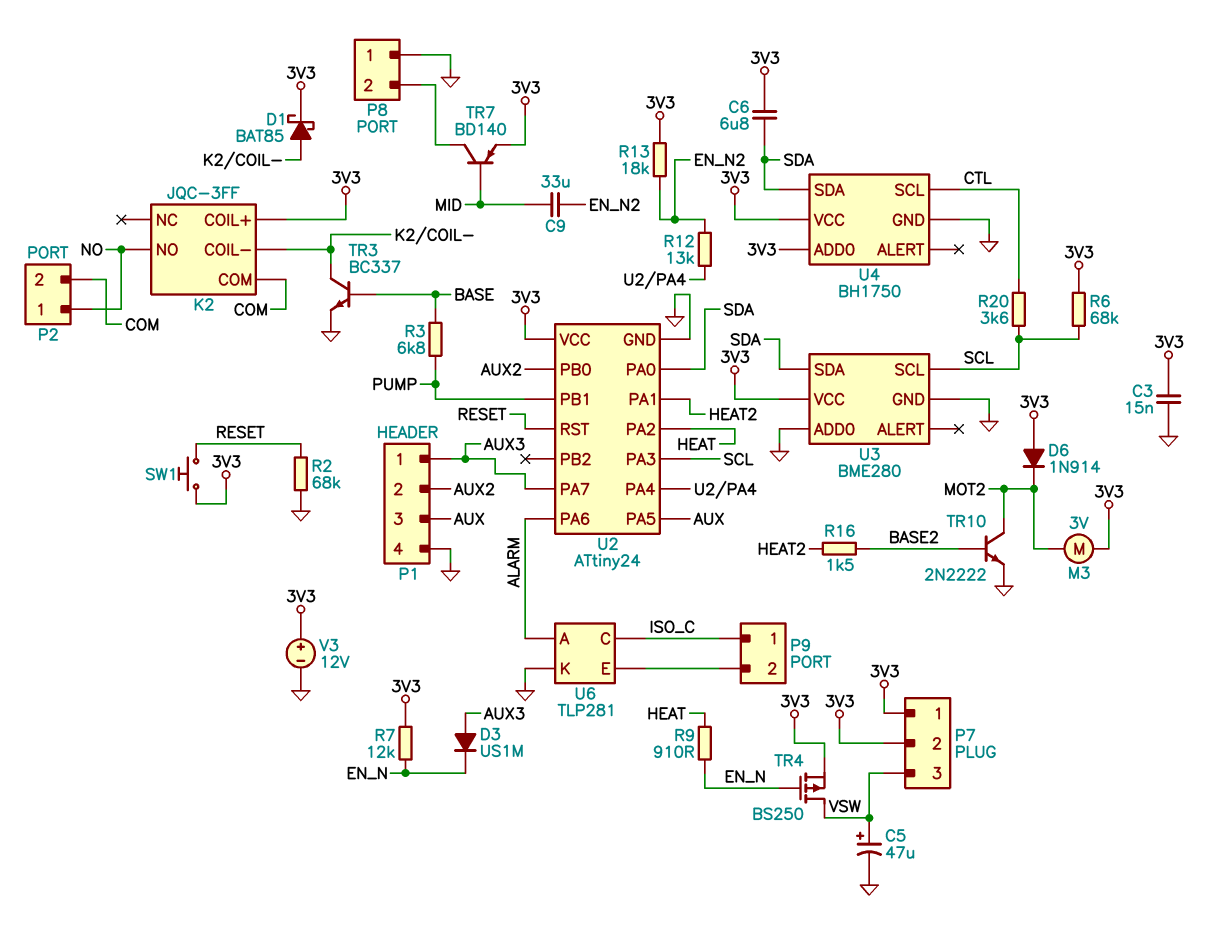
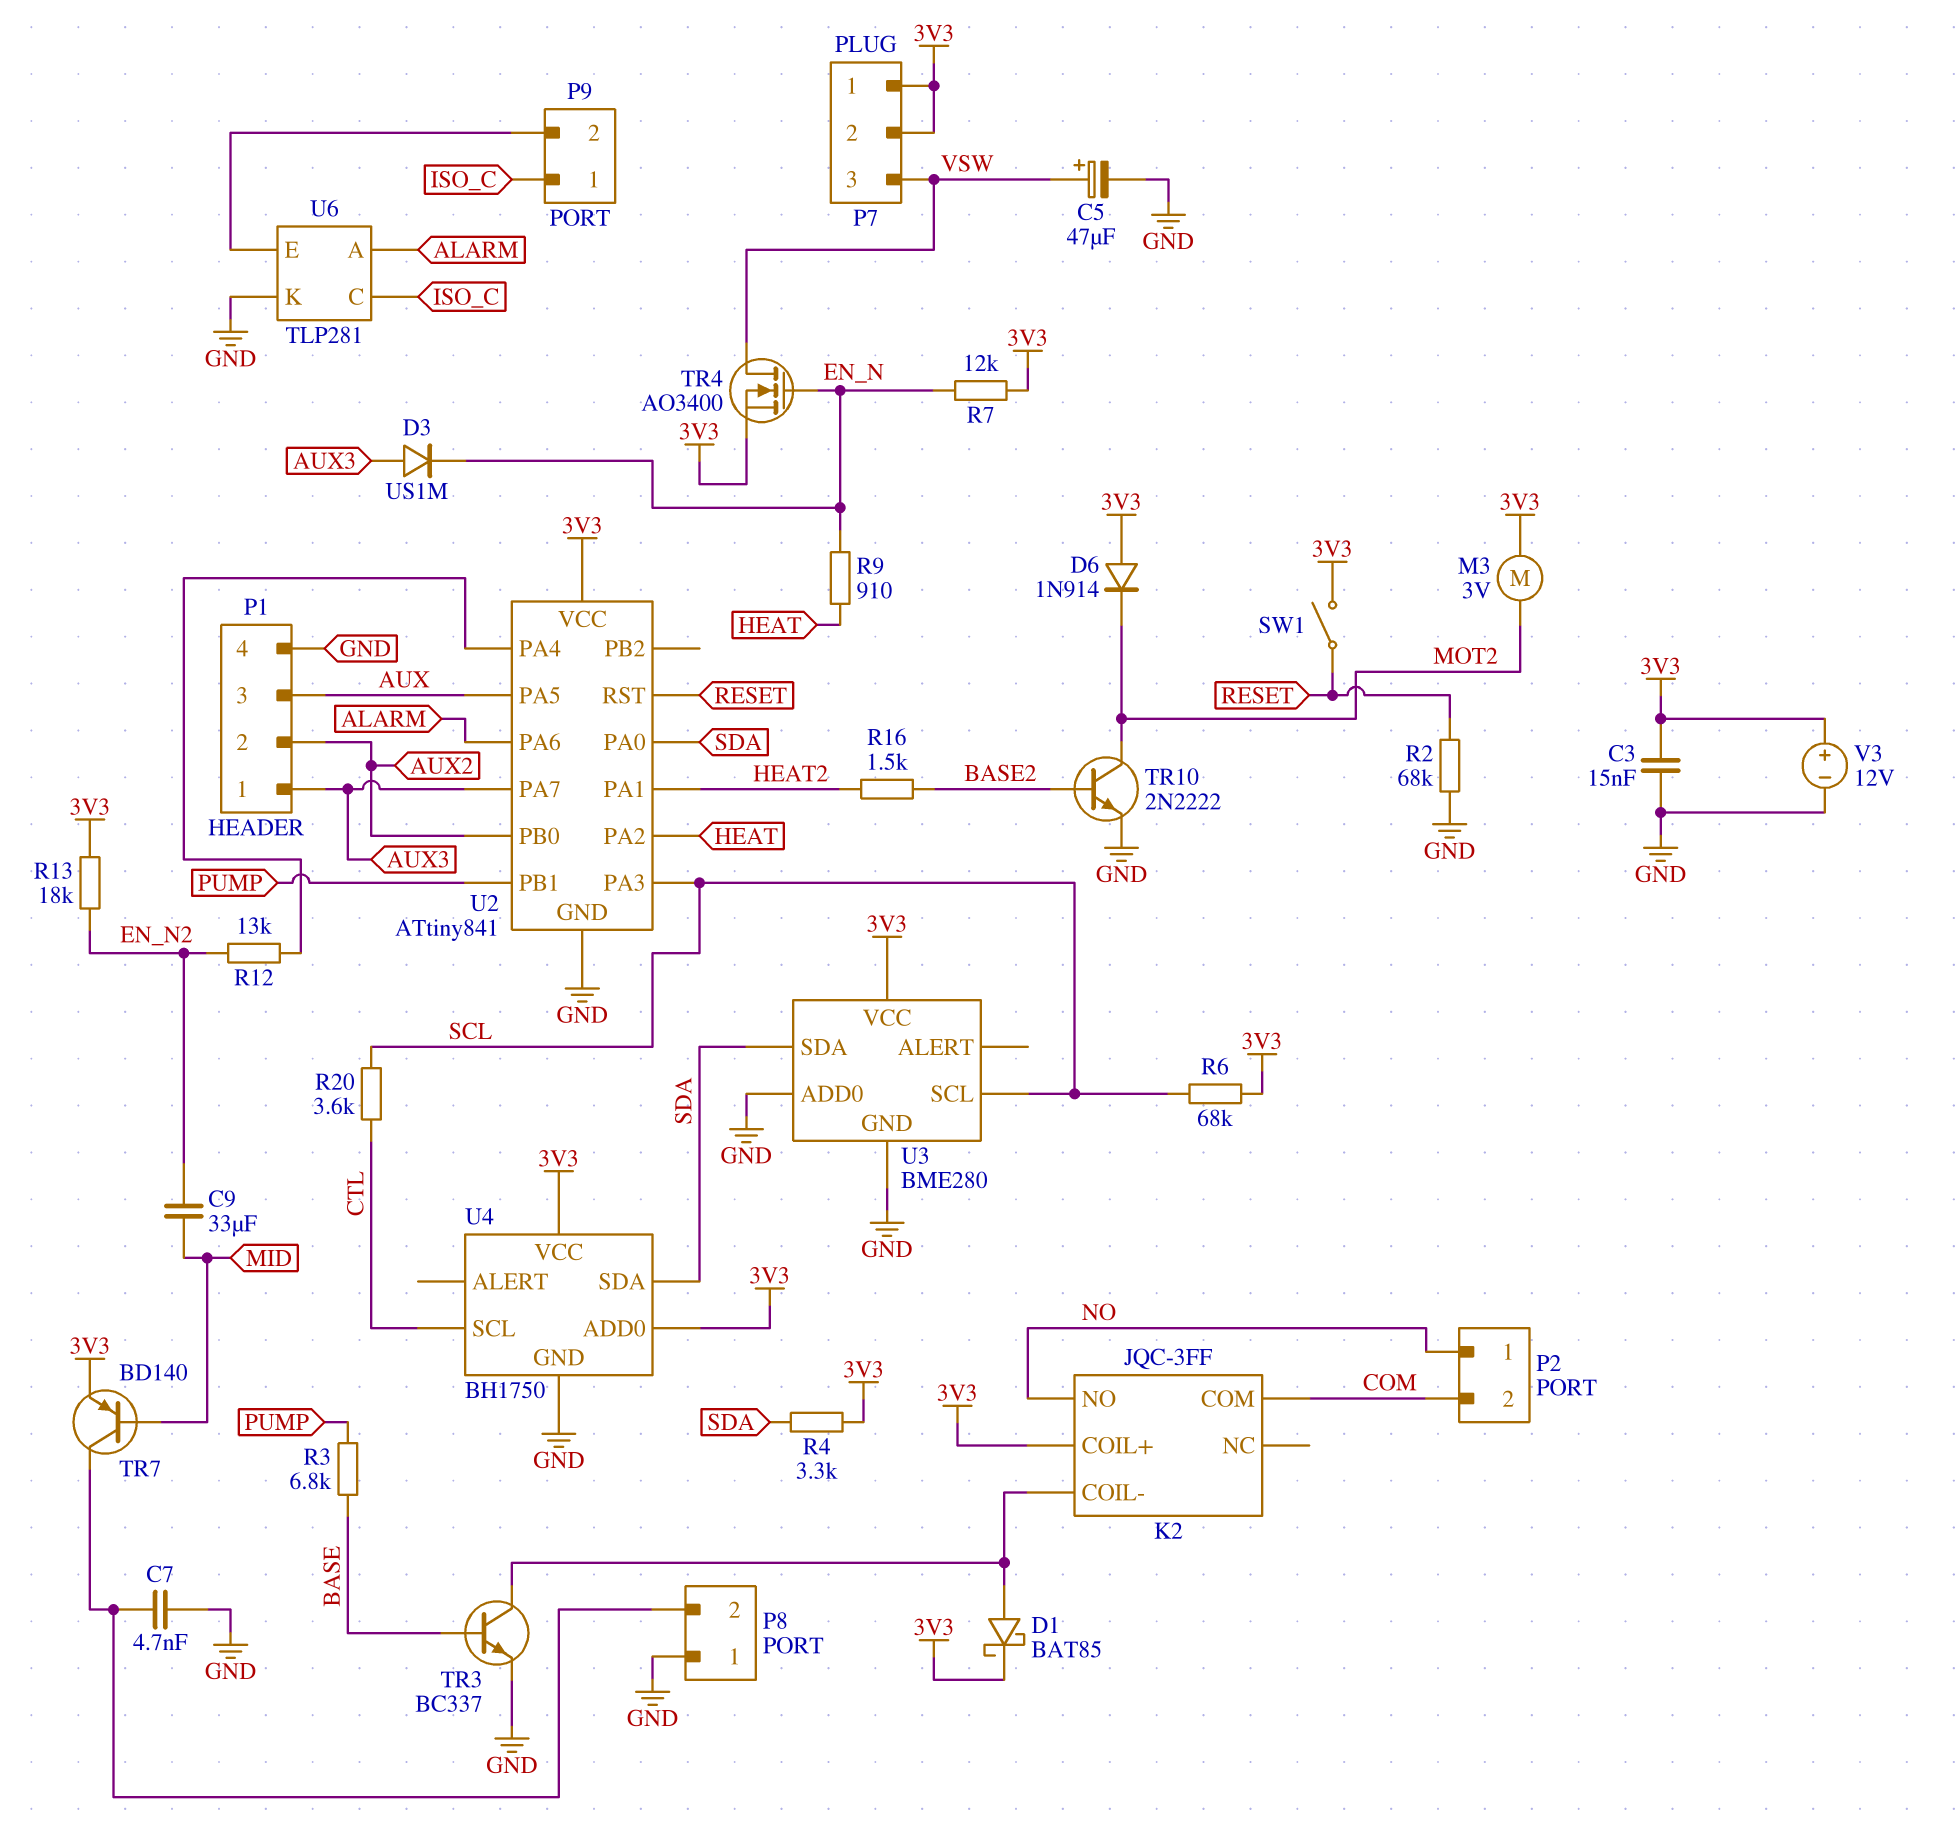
C6: 6.8uF (3V3, SDA) -> none
C7: none -> 4.7nF (GND, P8/2)
R4: none -> 3.3k (3V3, SDA)
SW1: button (3V3, RESET) -> switch (3V3, RESET)
TR4: PMOS BS250 (G EN_N, D VSW, S 3V3) -> NMOS AO3400 (G EN_N, D VSW, S 3V3)
U2: ATtiny24 -> ATtiny841

